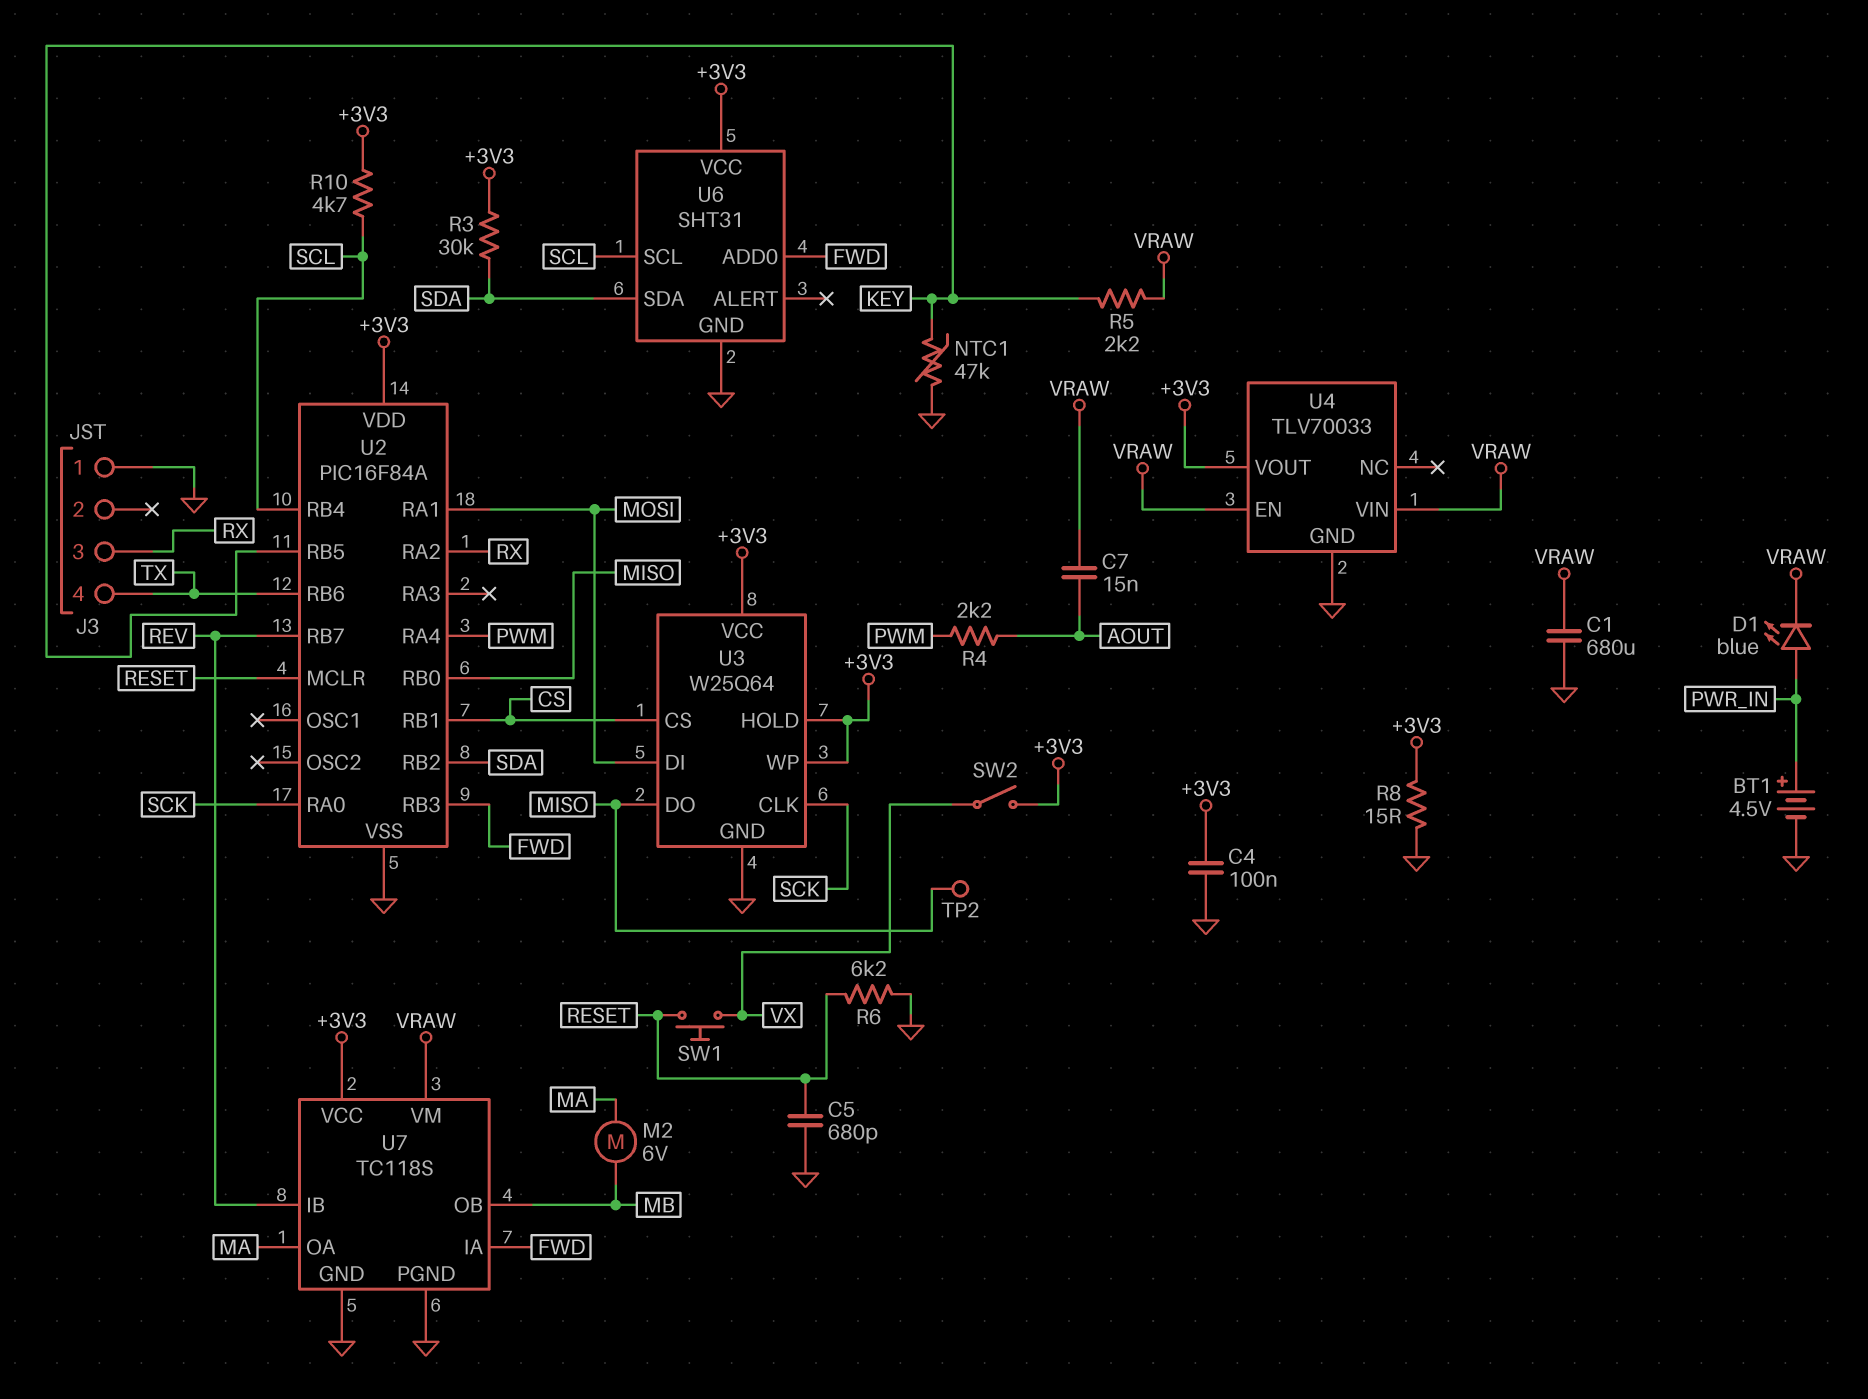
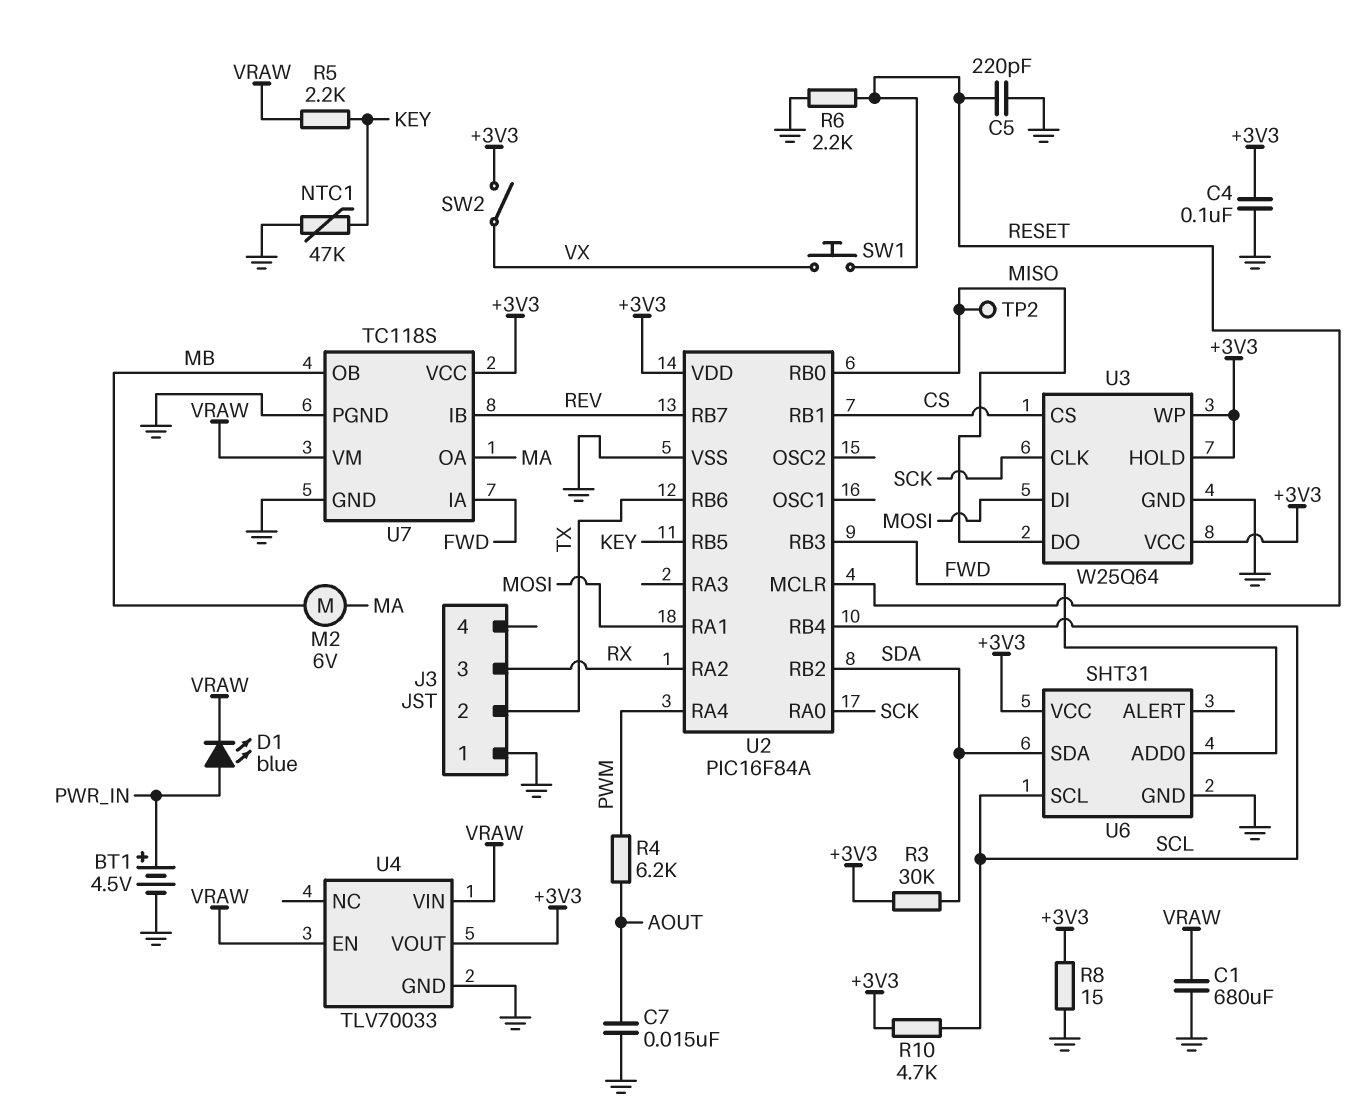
C5: 680pF (GND, RESET) -> 220pF (GND, RESET)
C7: 15nF (AOUT, VRAW) -> 15nF (AOUT, GND)
J3 pin 2: none -> TX
J3 pin 4: TX -> none
R4: 2.2k (AOUT, PWM) -> 6.2k (AOUT, PWM)
R6: 6.2k (GND, RESET) -> 2.2k (GND, RESET)

